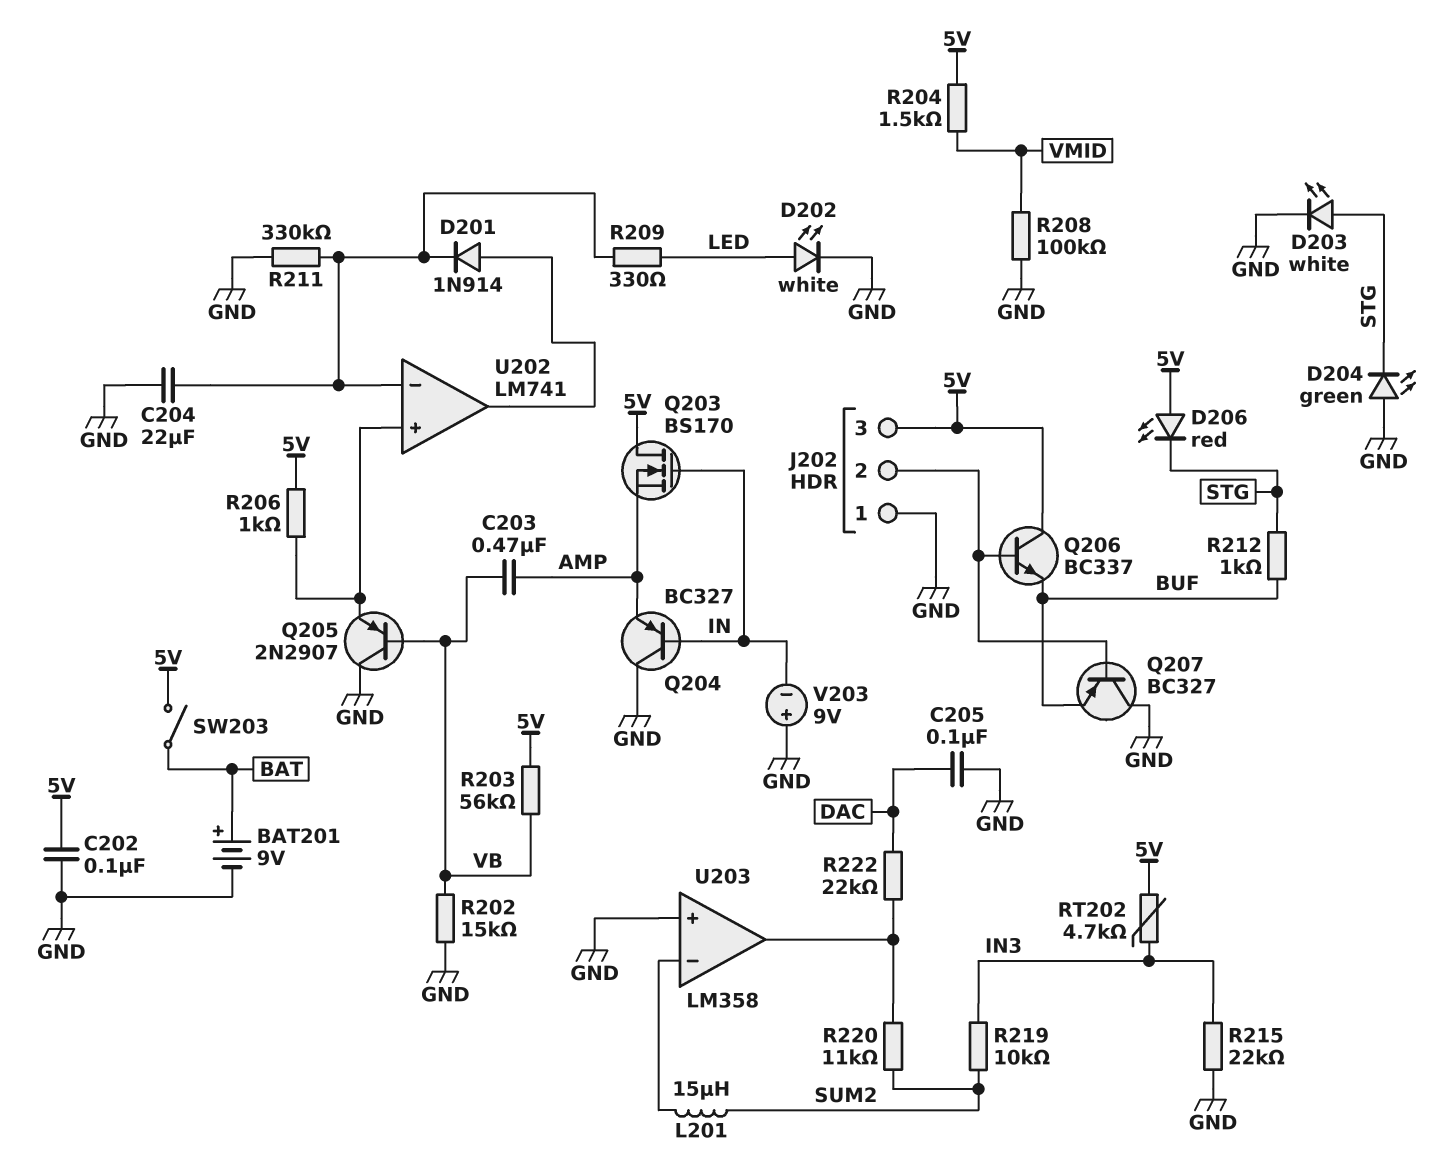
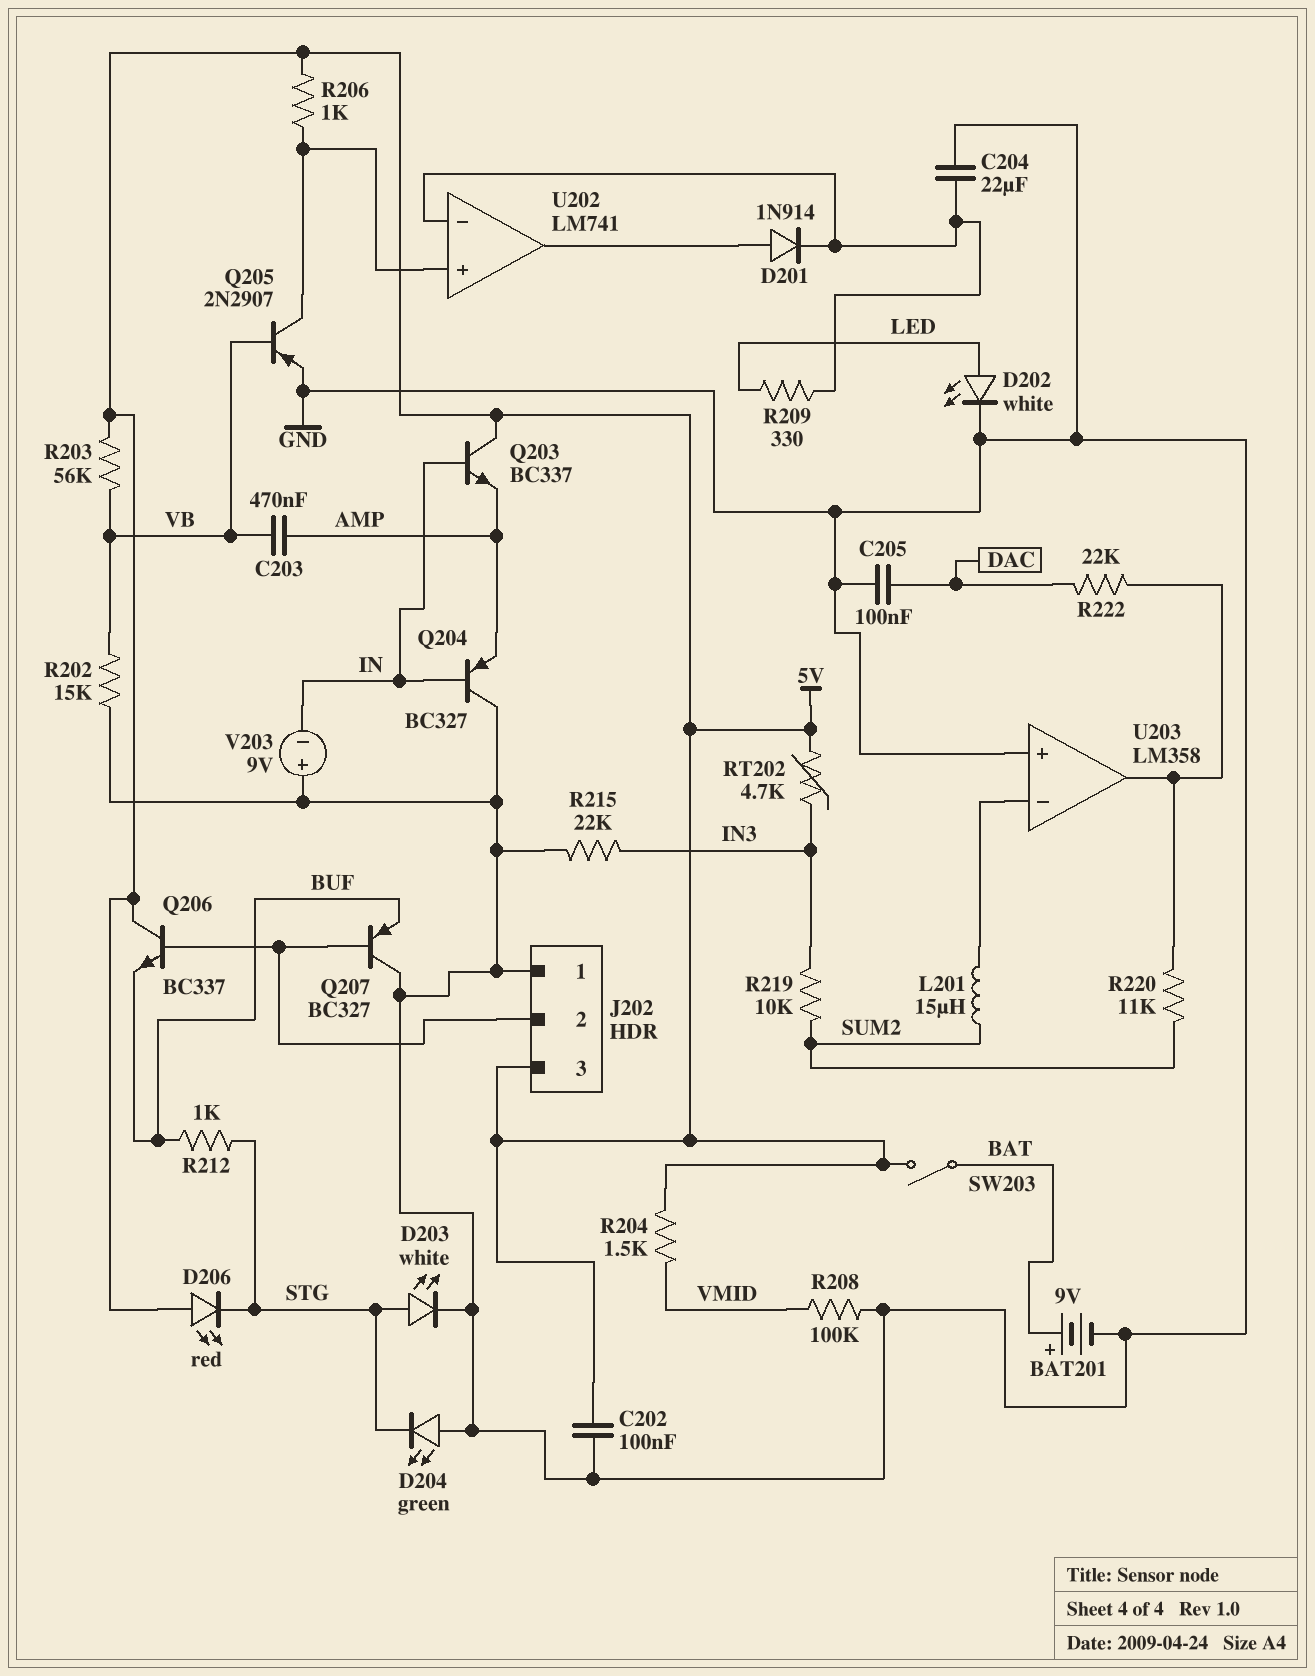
Q203: NMOS BS170 (G IN, D 5V, S AMP) -> NPN BC337 (B IN, C 5V, E AMP)
Q205: PNP 2N2907 (B VB, C GND, E U202/in+) -> PNP 2N2907 (B VB, C U202/in+, E GND)
R211: 330k (GND, U202/in-) -> none

